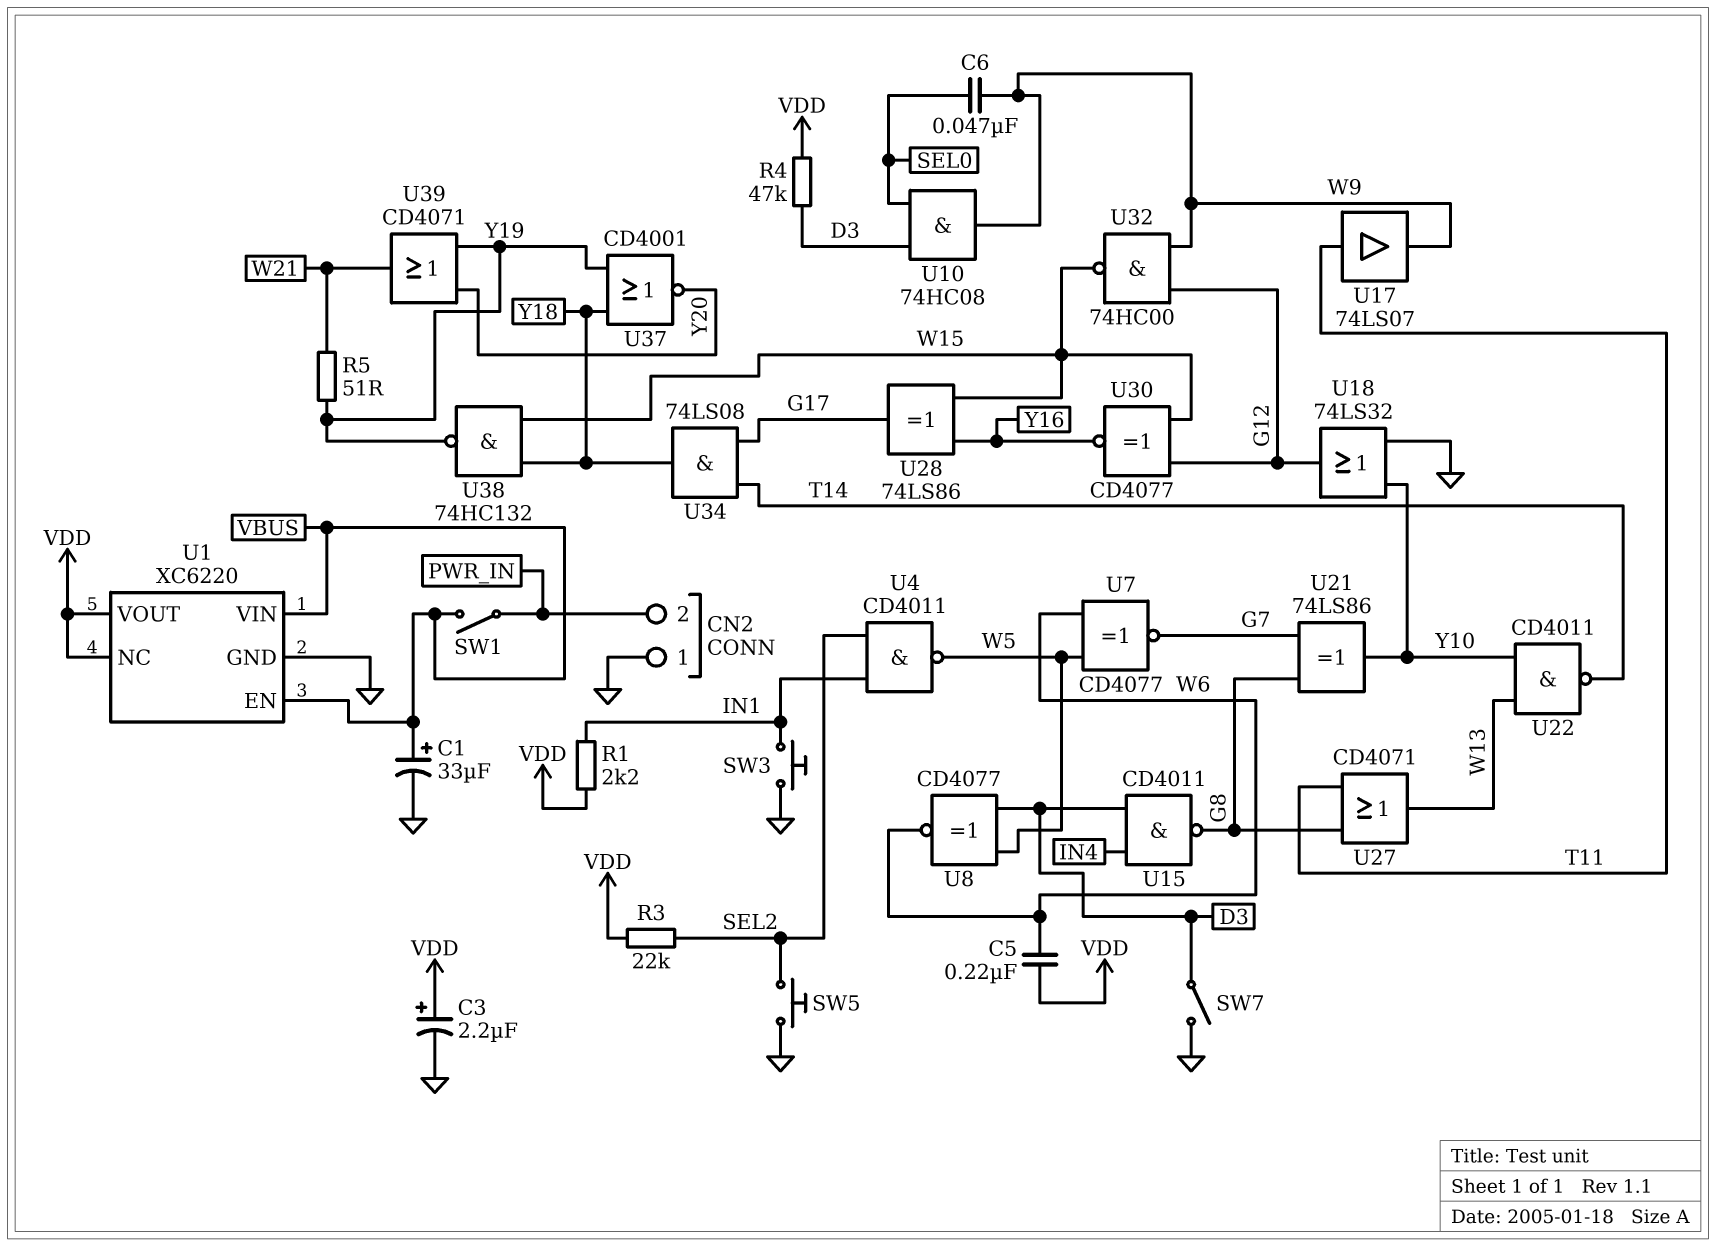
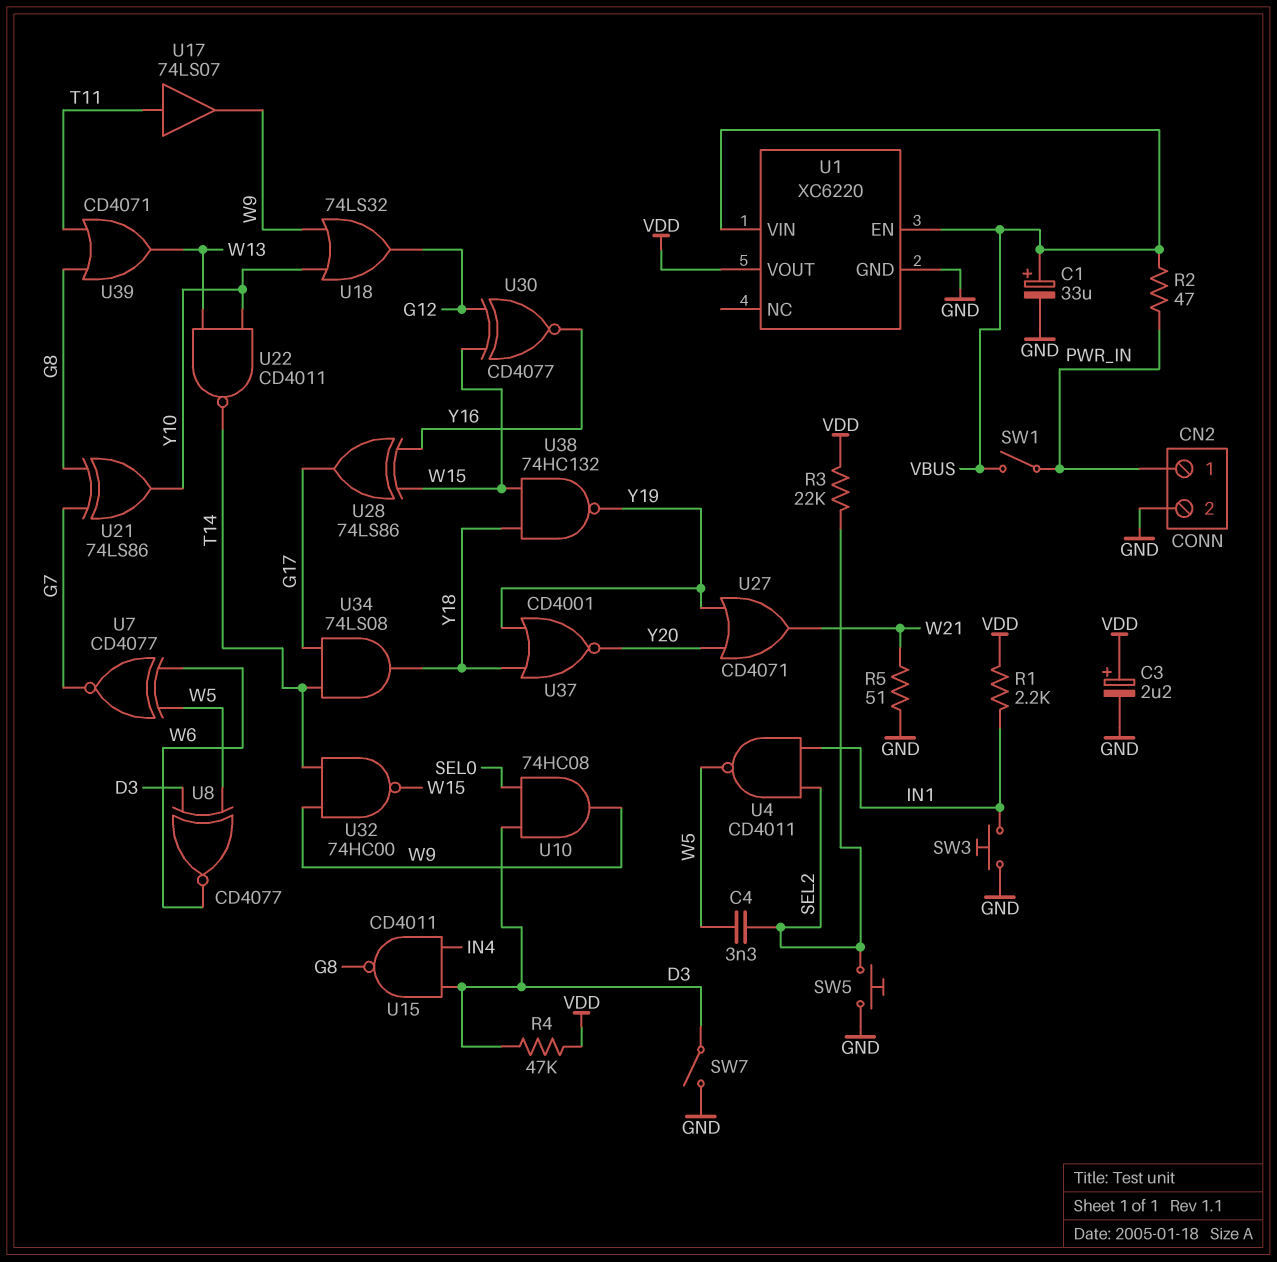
C4: none -> 3.3nF (SEL2, W5)
C5: 220nF (VDD, W6) -> none
C6: 47nF (SEL0, W9) -> none
CN2 pin 1: GND -> PWR_IN
CN2 pin 2: PWR_IN -> GND
R2: none -> 47 (PWR_IN, VBUS)
R5: 51 (W21, Y19) -> 51 (GND, W21)
U1 pin NC: VDD -> none
U18: OR 74LS32 (in GND, in Y10, out G12) -> OR 74LS32 (in W9, in Y10, out G12)
U27: OR CD4071 (in G8, in T11, out W13) -> OR CD4071 (in Y19, in Y20, out W21)
U32: NAND 74HC00 (in G12, in W9, out W15) -> NAND 74HC00 (in T14, in W9, out W15)
U39: OR CD4071 (in Y19, in Y20, out W21) -> OR CD4071 (in G8, in T11, out W13)

